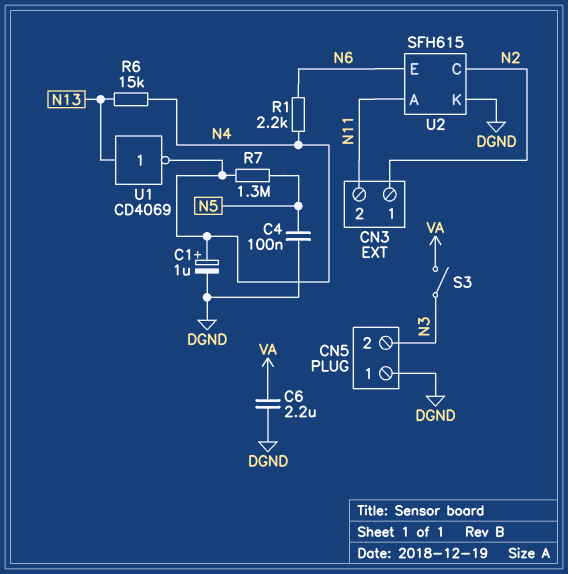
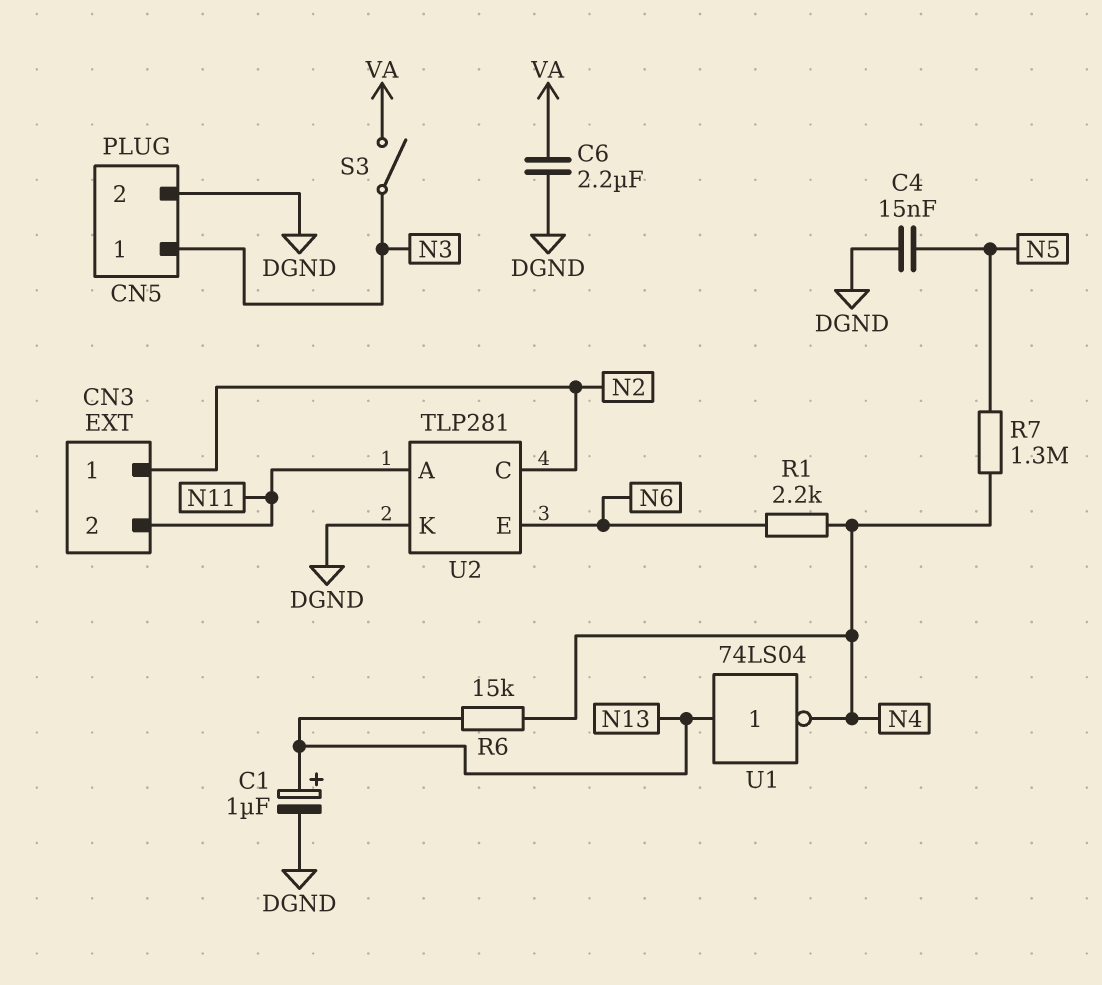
C1: 1uF (plus N4, minus DGND) -> 1uF (plus N13, minus DGND)
C4: 100nF (DGND, N5) -> 15nF (DGND, N5)
CN5 pin 1: DGND -> N3
CN5 pin 2: N3 -> DGND
U1: NOT CD4069 (in N13, out N4) -> NOT 74LS04 (in N13, out N4)
U2: SFH615 -> TLP281

